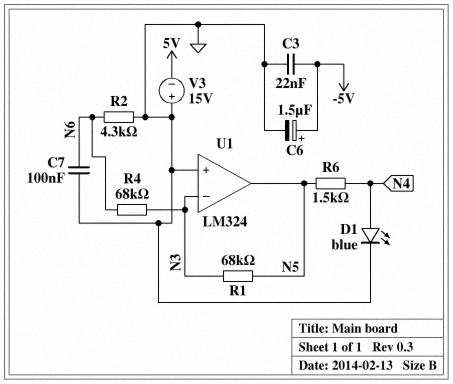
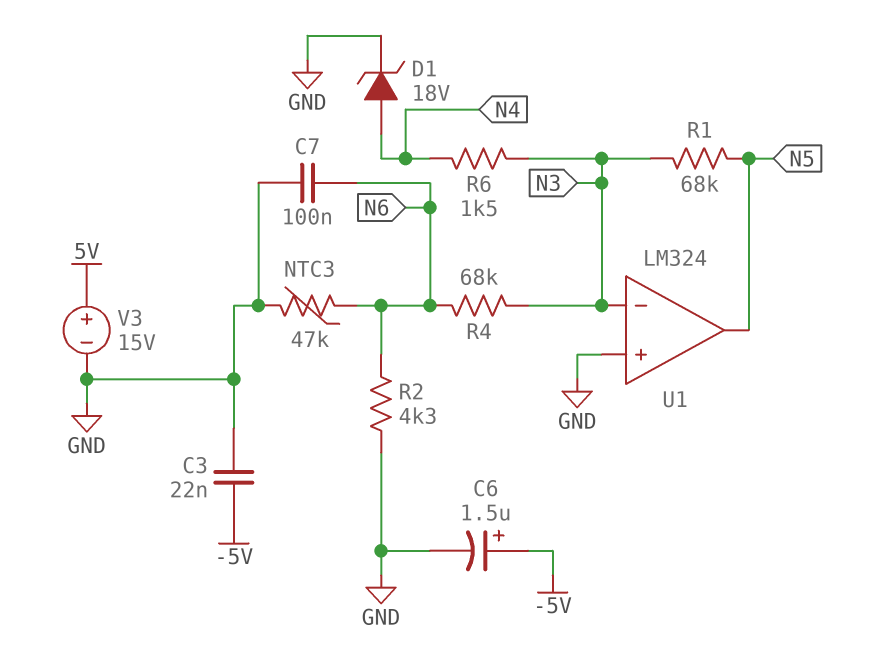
D1: LED blue (A N4, K GND) -> zener 18V (A N4, K GND)
NTC3: none -> 47k (GND, N6)
R6: 1.5k (N4, N5) -> 1.5k (N3, N4)
V3: 15V (plus GND, minus 5V) -> 15V (plus 5V, minus GND)

